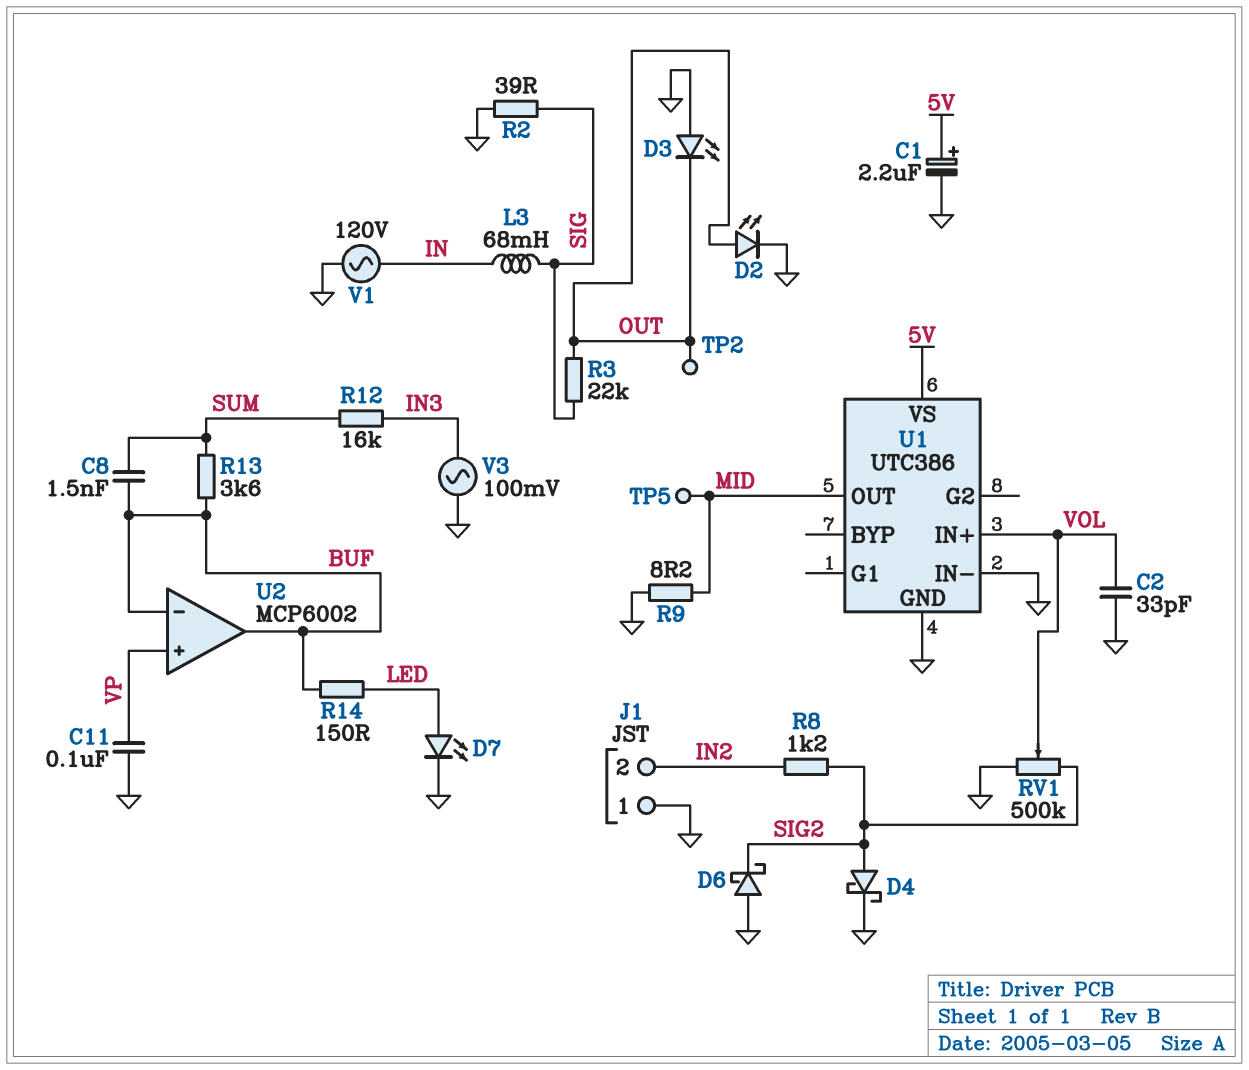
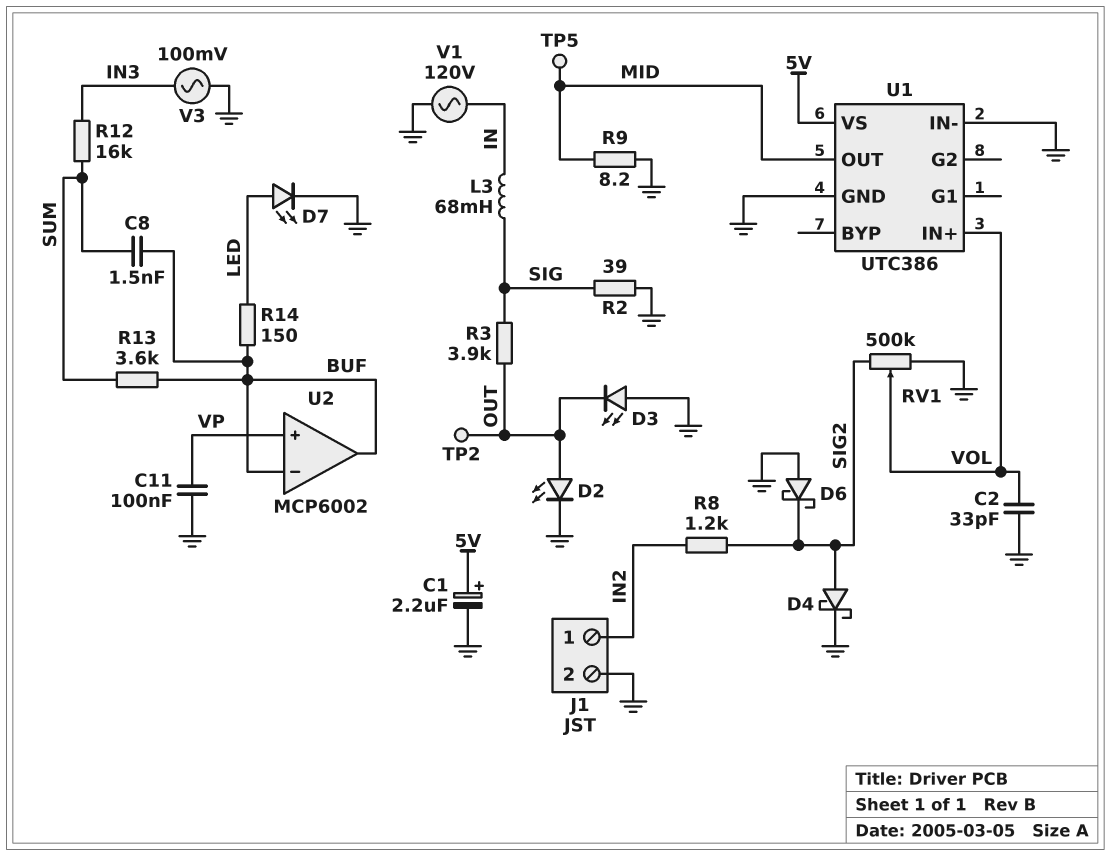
J1 pin 1: GND -> IN2
J1 pin 2: IN2 -> GND
R3: 22k (OUT, SIG) -> 3.9k (OUT, SIG)

